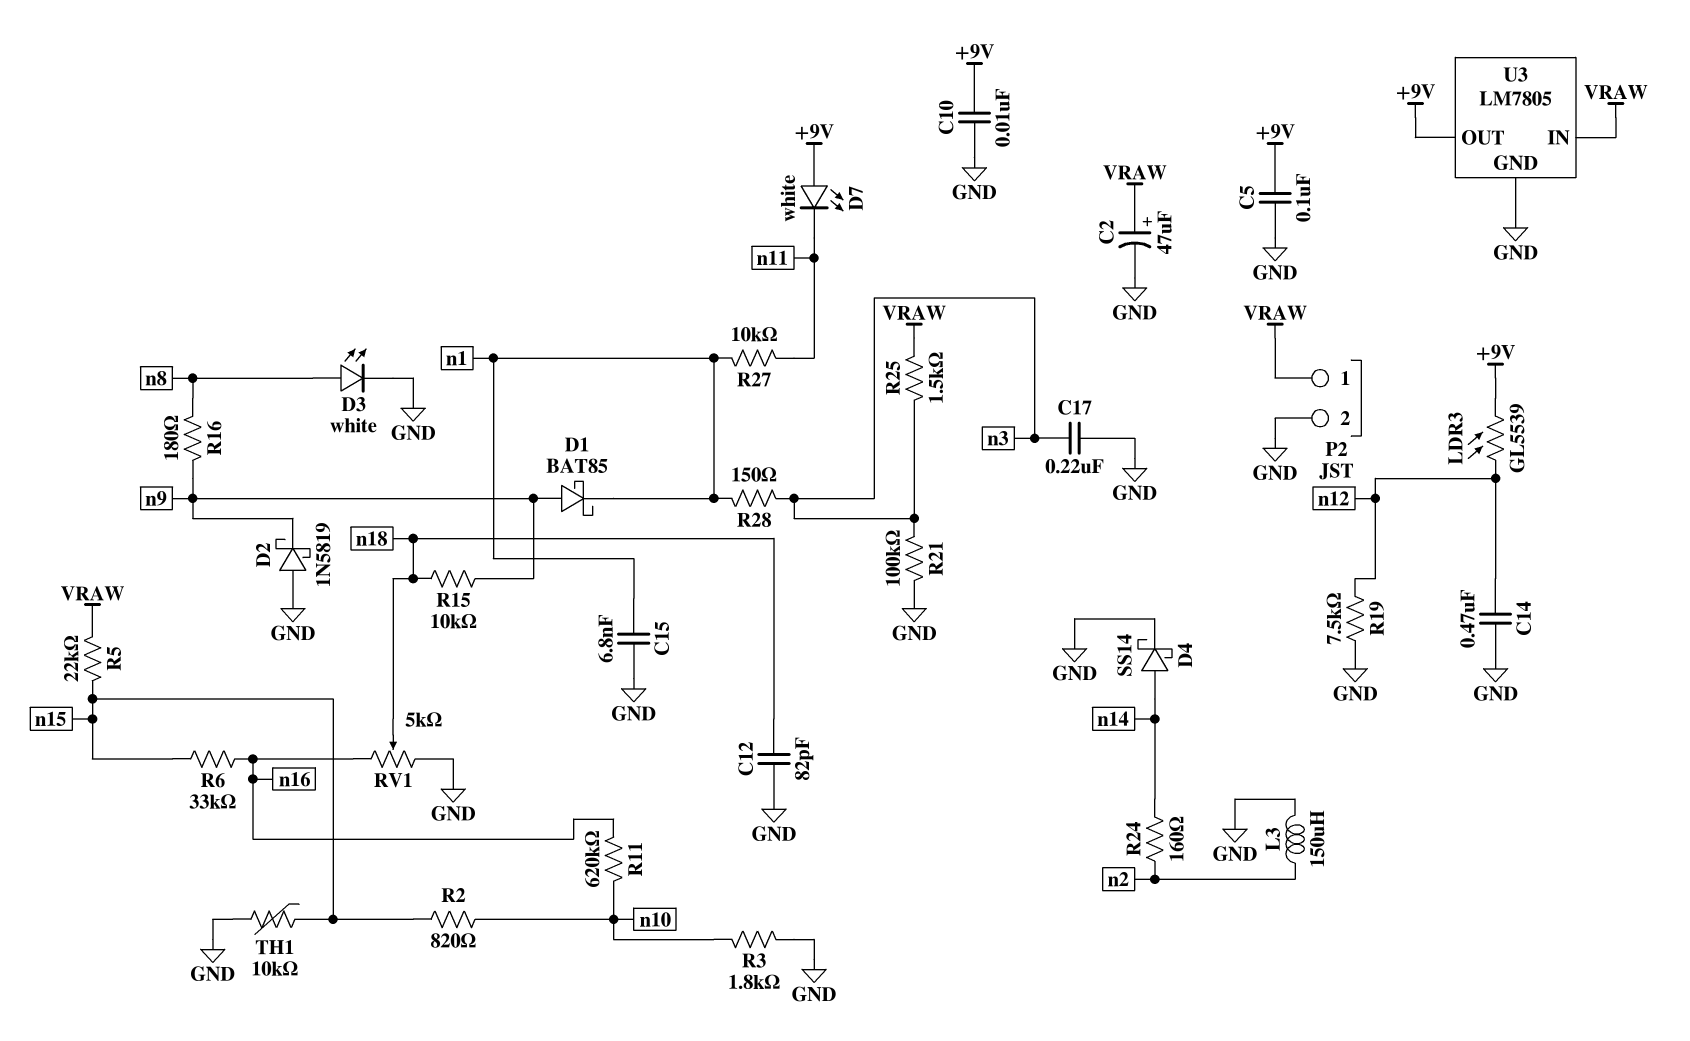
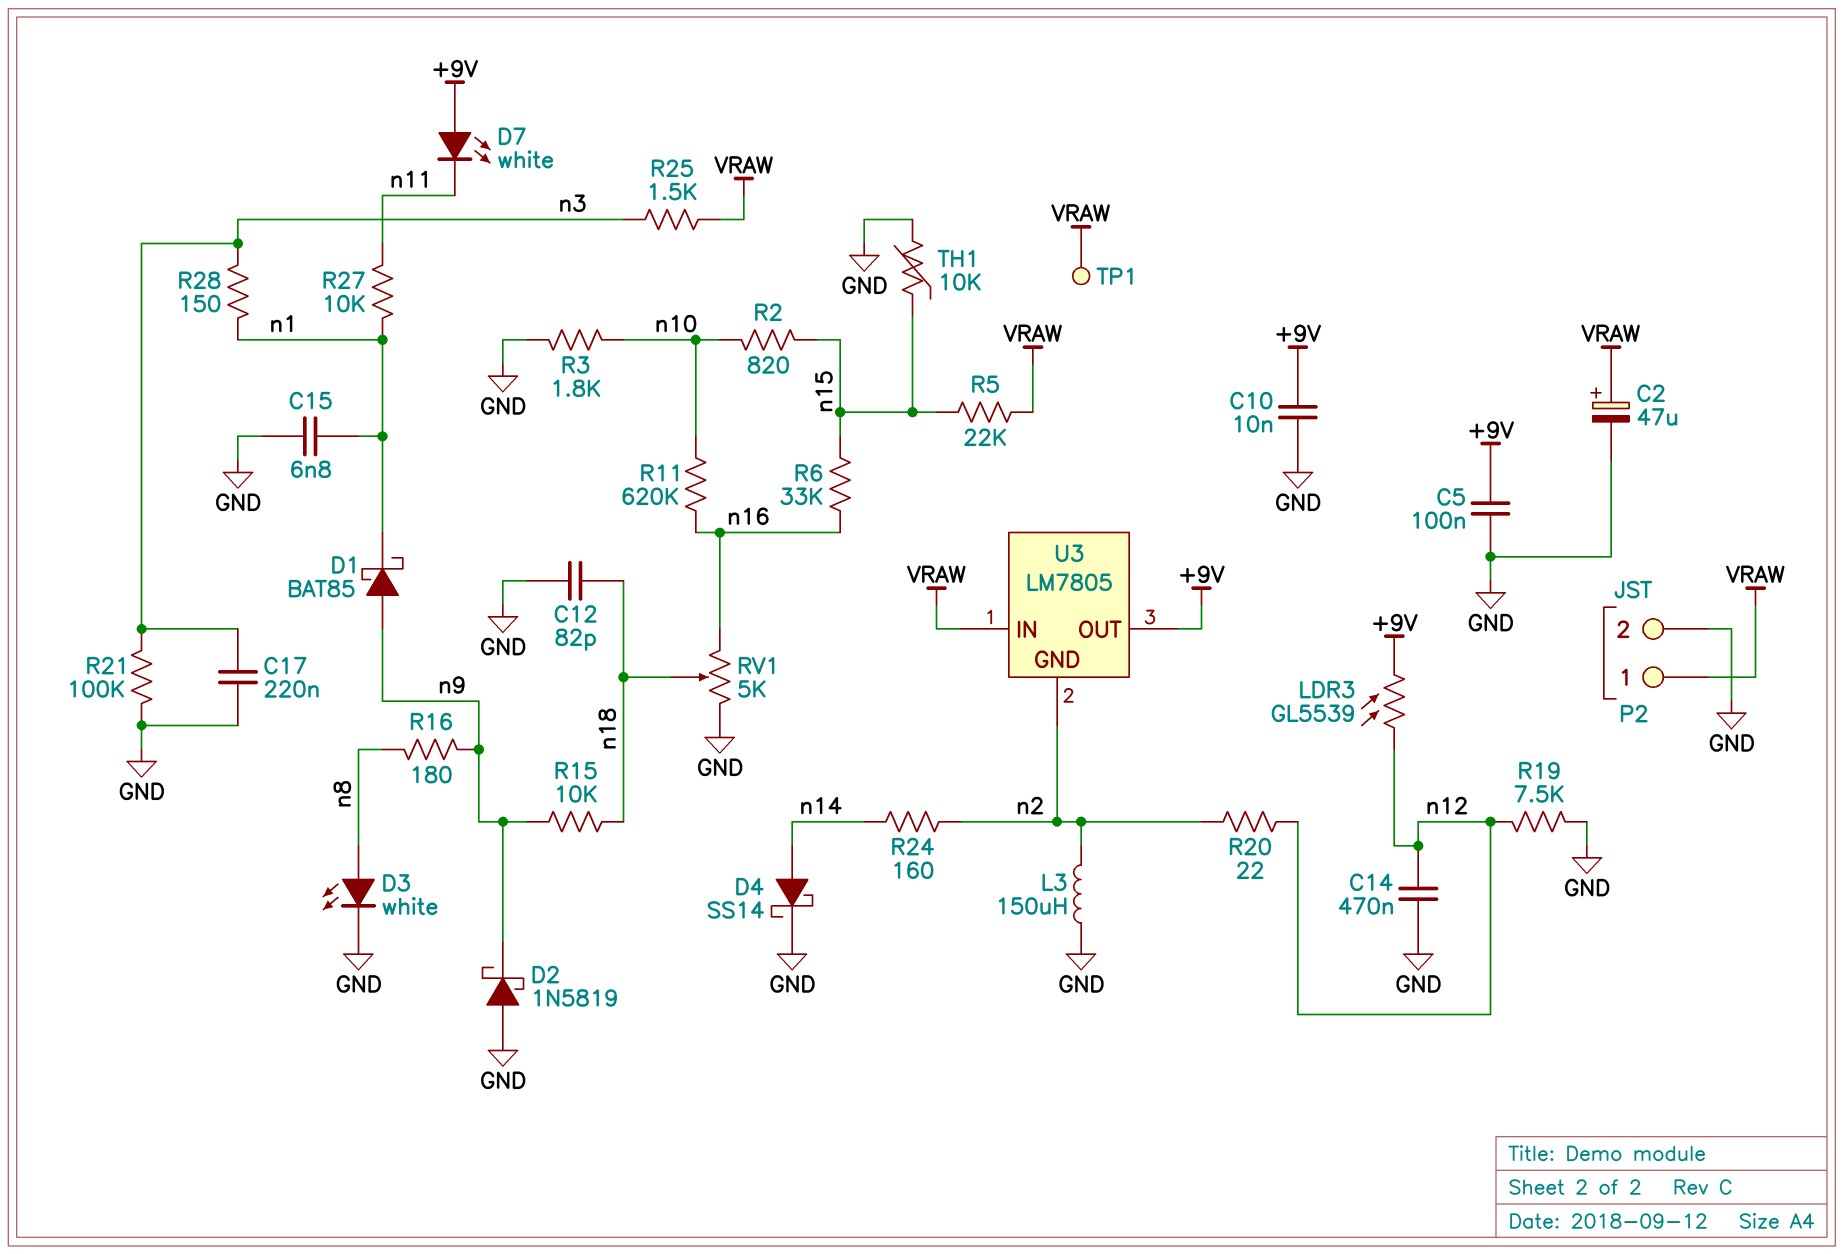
R20: none -> 22 (n2, n12)
TP1: none -> test point (VRAW)
U3 pin GND: GND -> n2

